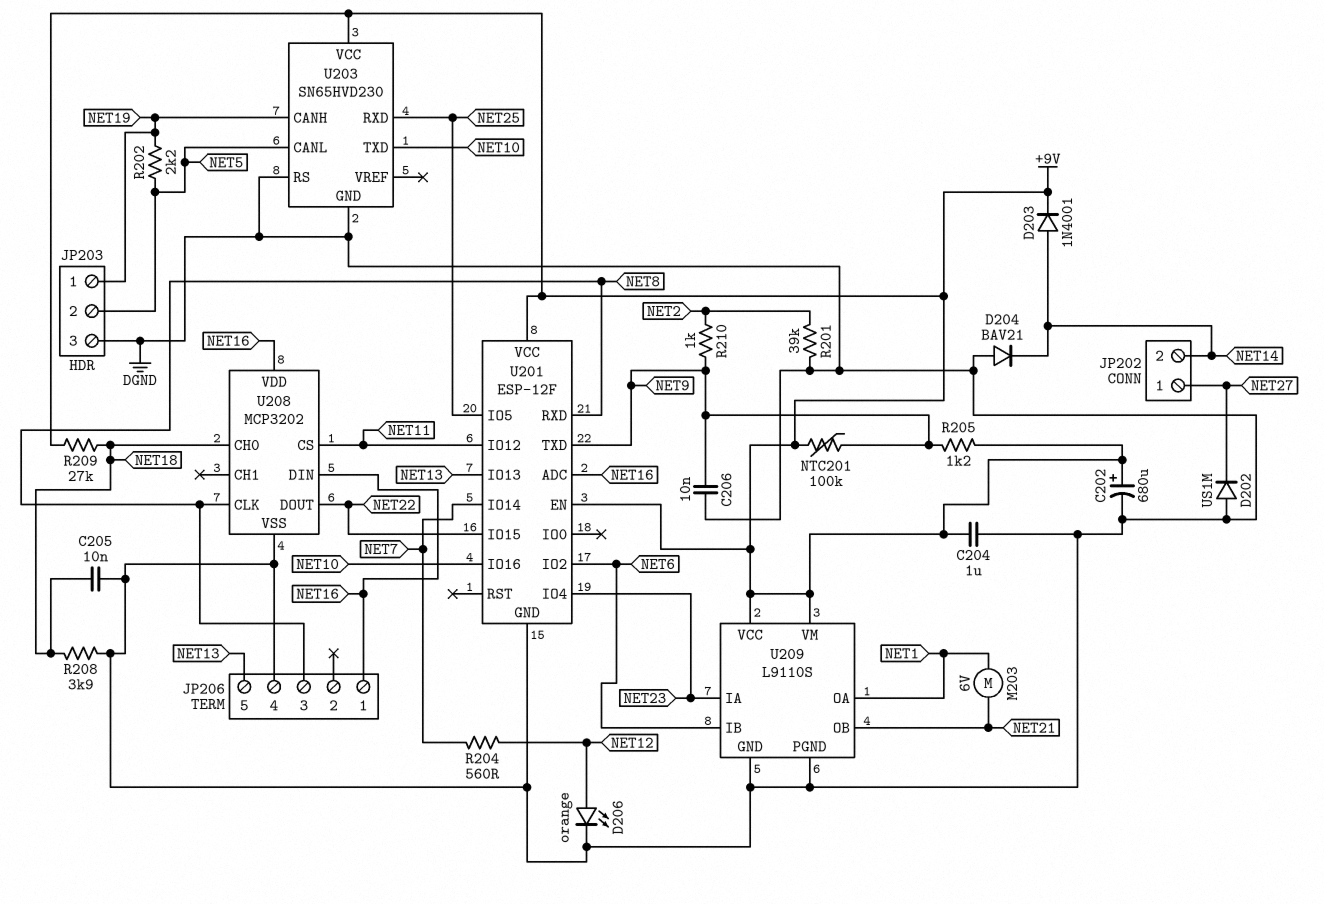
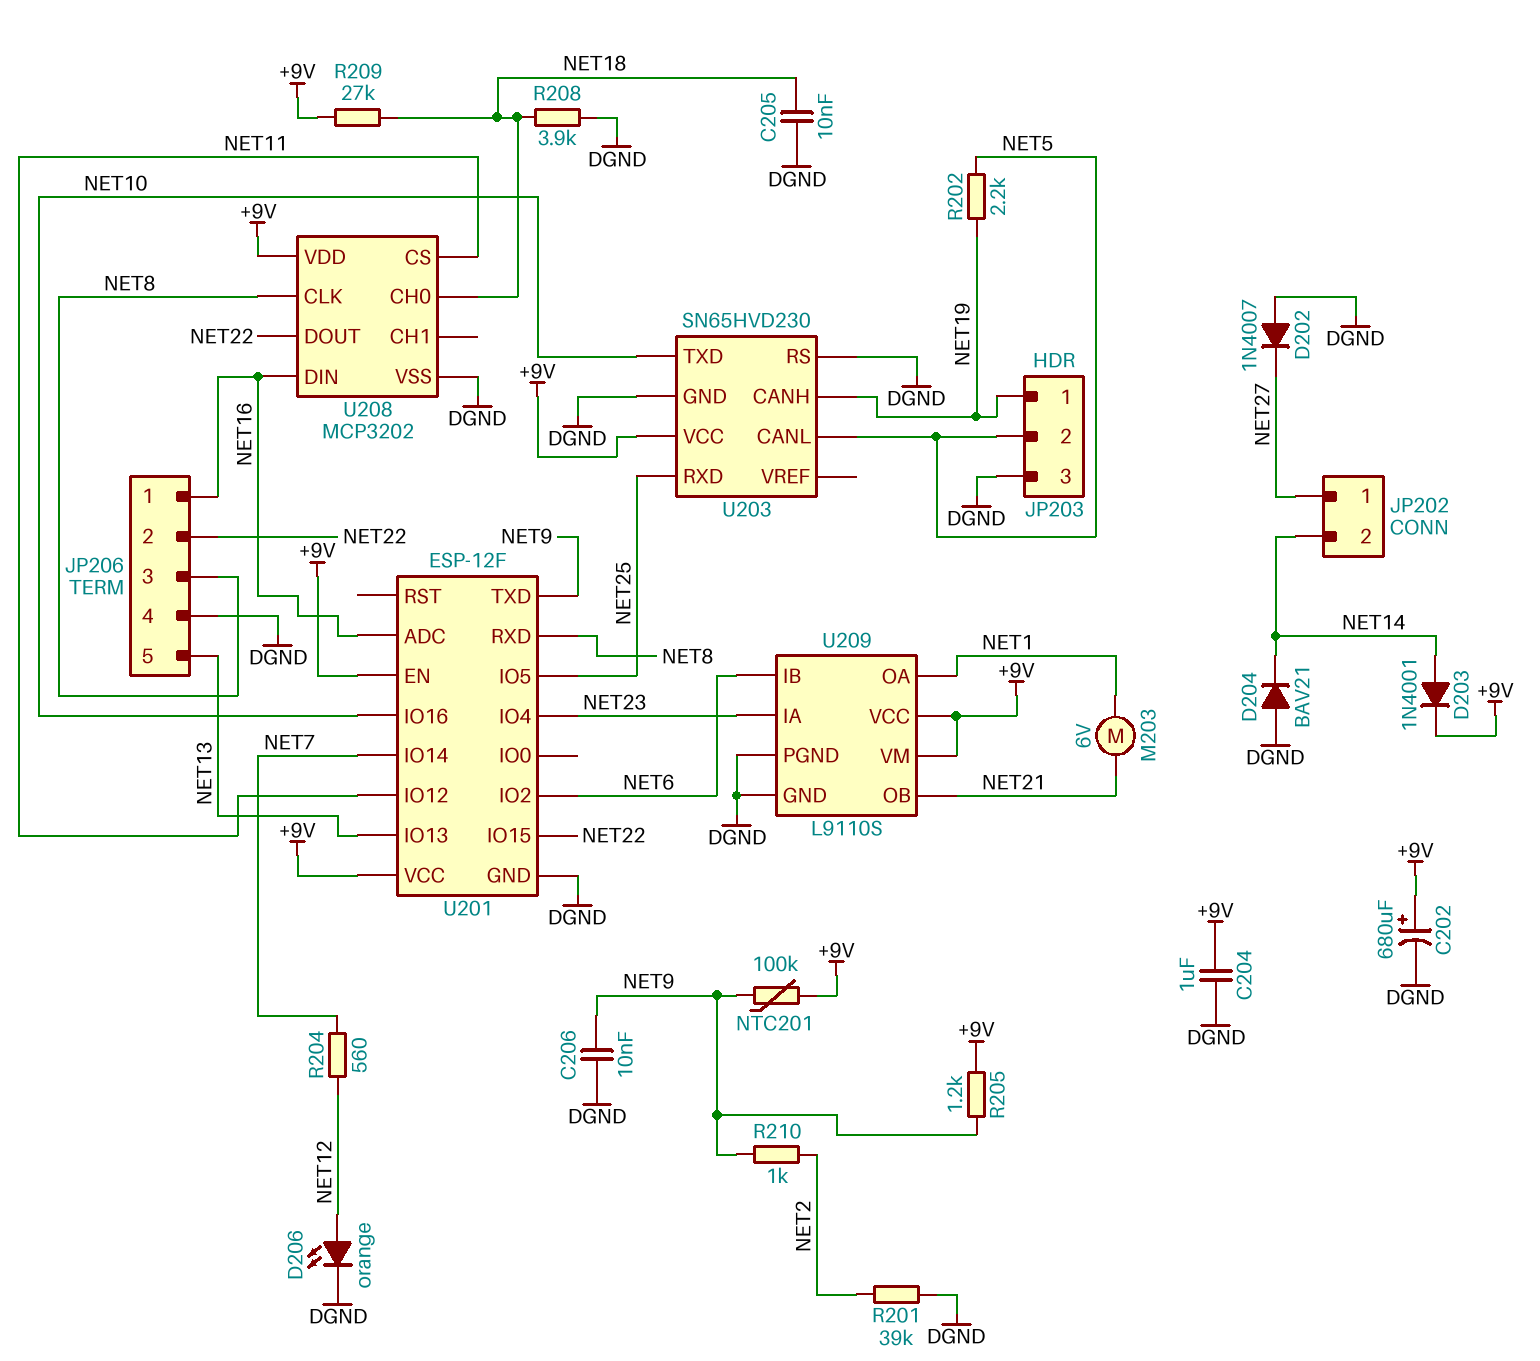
D202: diode US1M (A DGND, K NET27) -> diode 1N4007 (A DGND, K NET27)
JP206 pin 2: none -> NET22
U208 pin VDD: NET16 -> +9V

